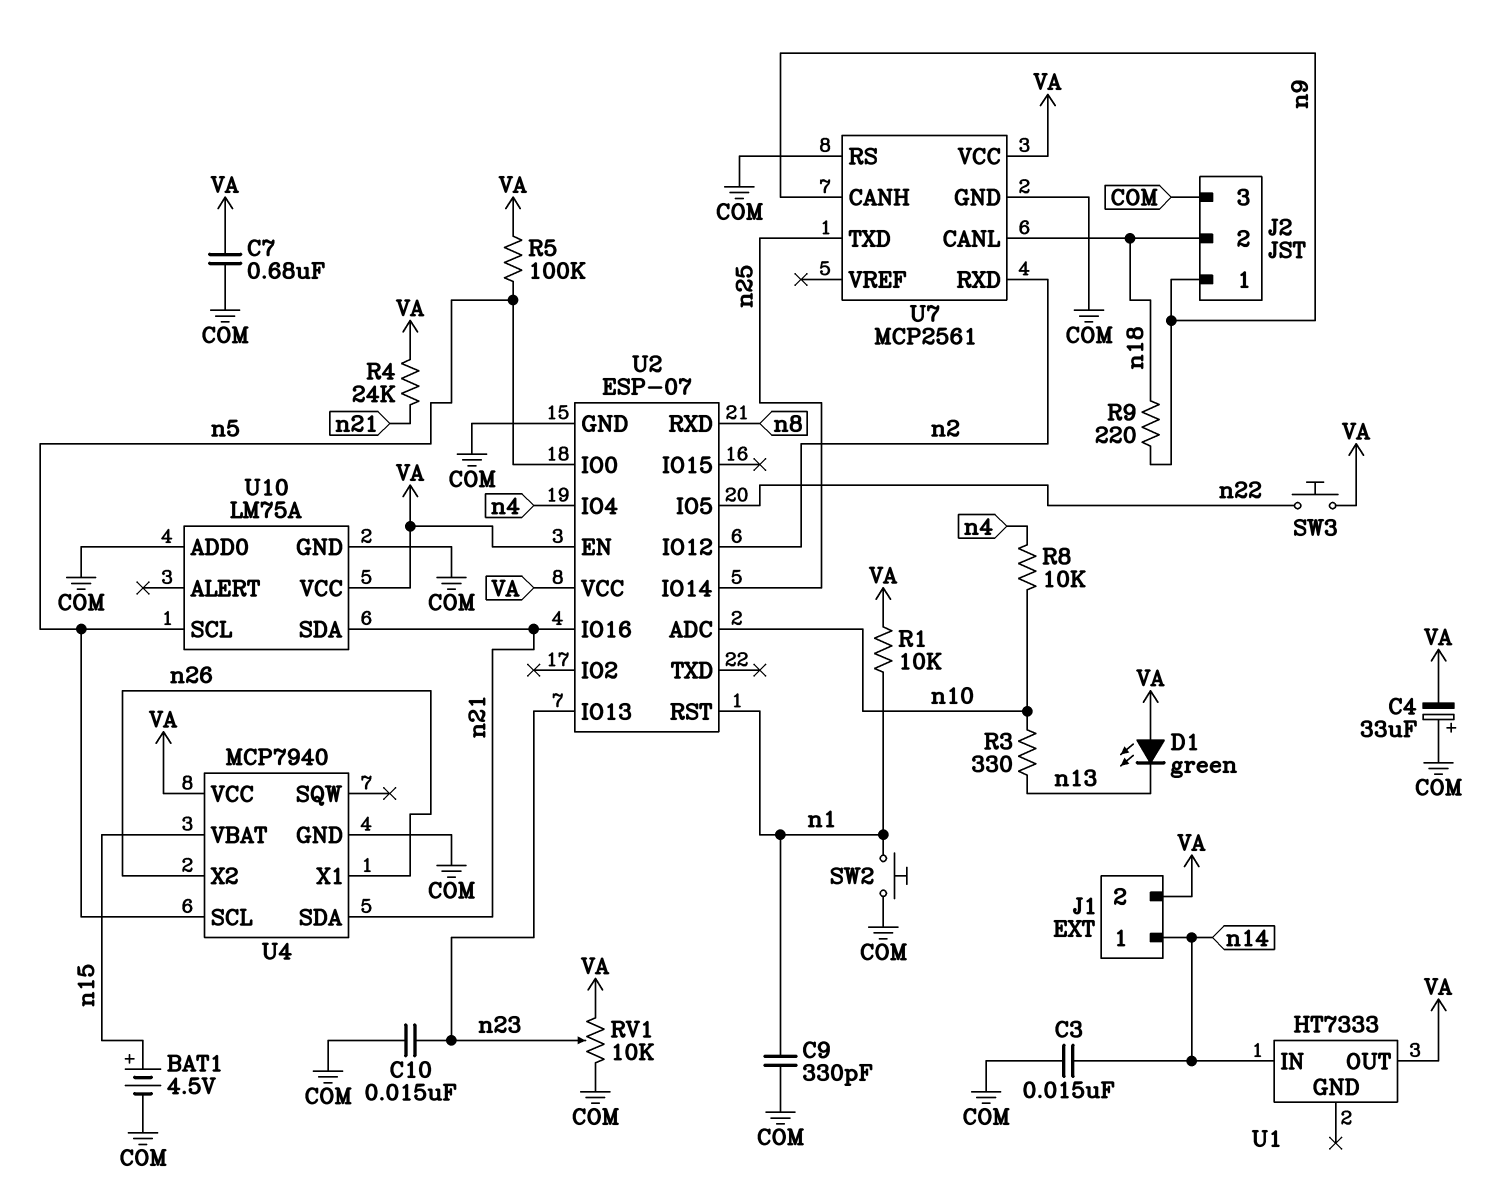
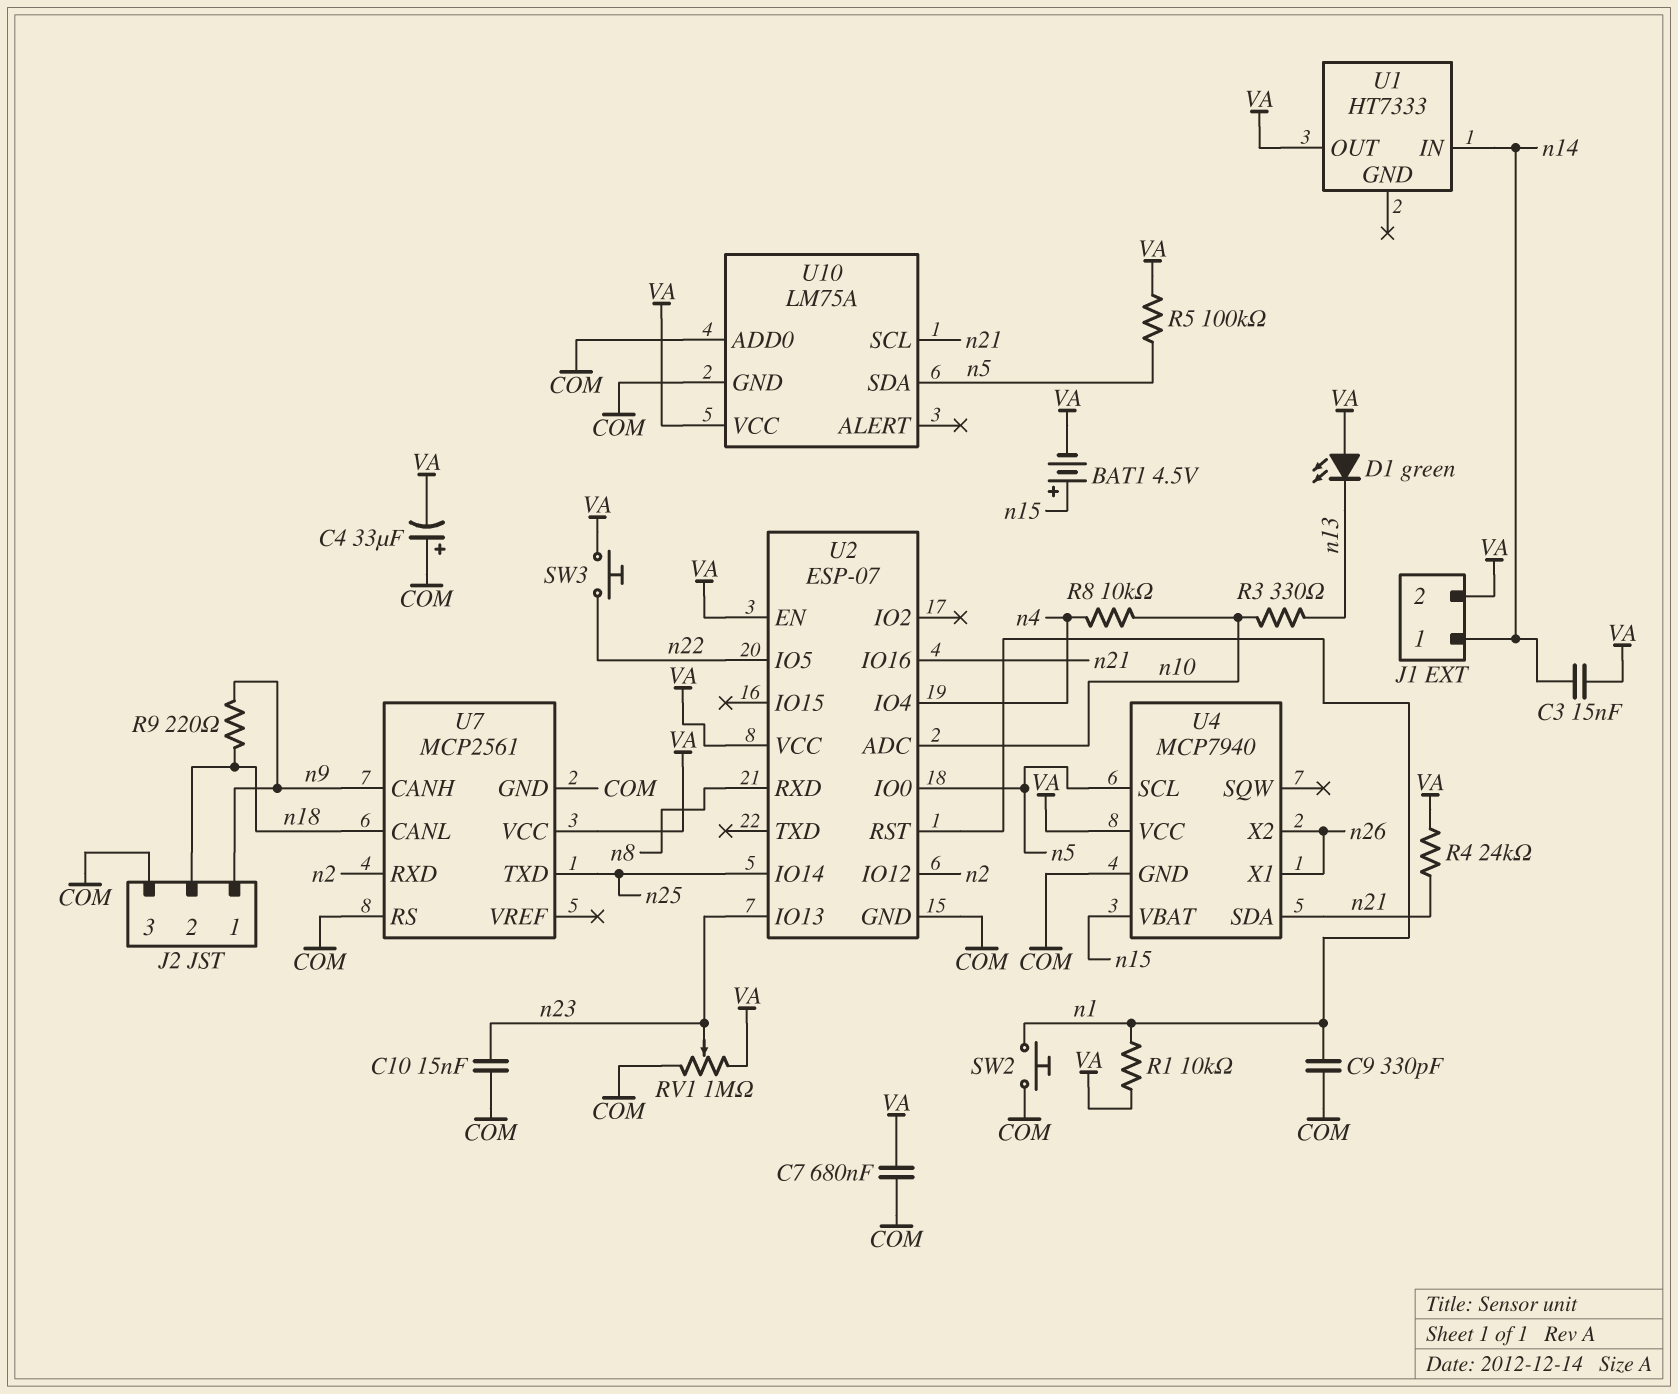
BAT1: 4.5V (plus n15, minus COM) -> 4.5V (plus n15, minus VA)
C3: 15nF (COM, n14) -> 15nF (VA, n14)
RV1: 10k (COM, VA, wiper n23) -> 1M (COM, VA, wiper n23)
U10 pin SCL: n5 -> n21
U10 pin SDA: n21 -> n5

